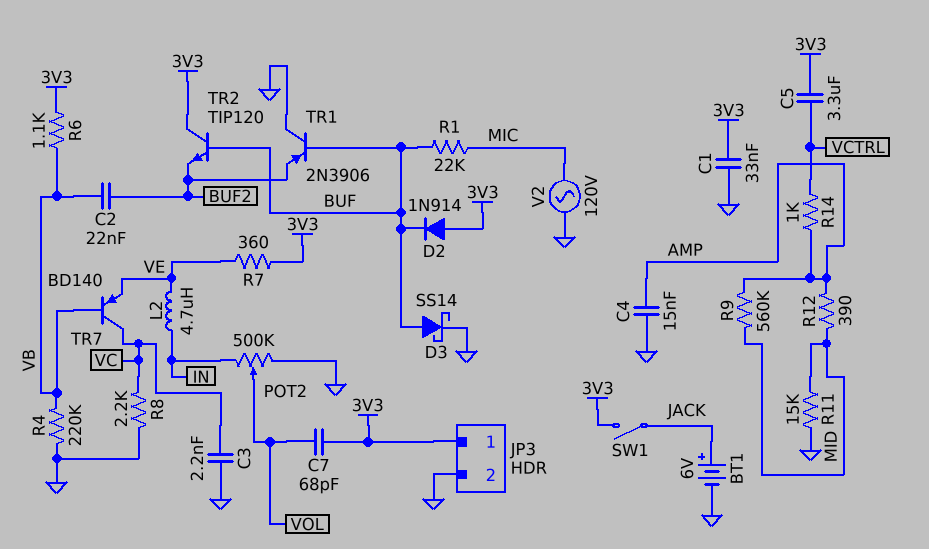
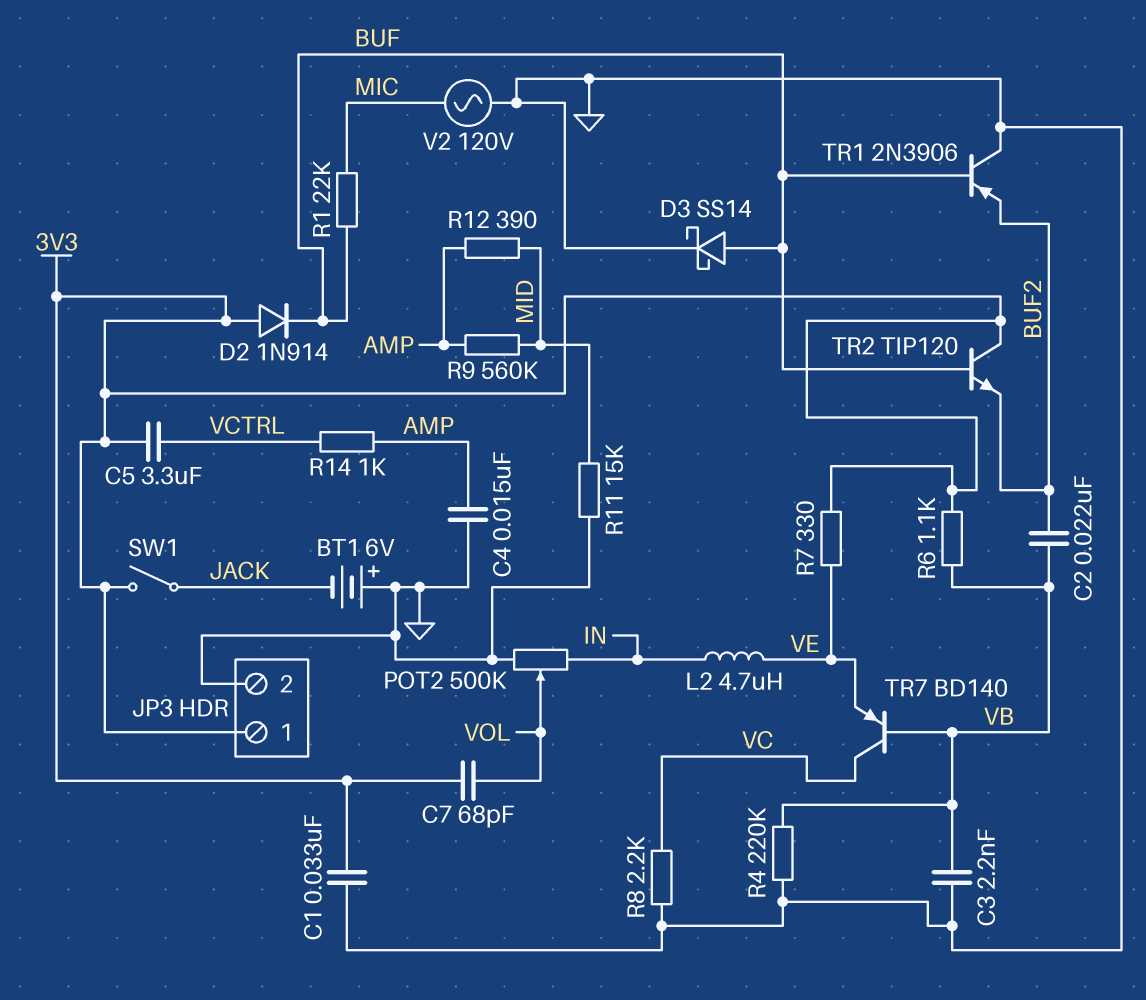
BT1: 6V (plus JACK, minus GND) -> 6V (plus GND, minus JACK)
C3: 2.2nF (GND, VC) -> 2.2nF (GND, VB)
R7: 360 (3V3, VE) -> 330 (3V3, VE)

